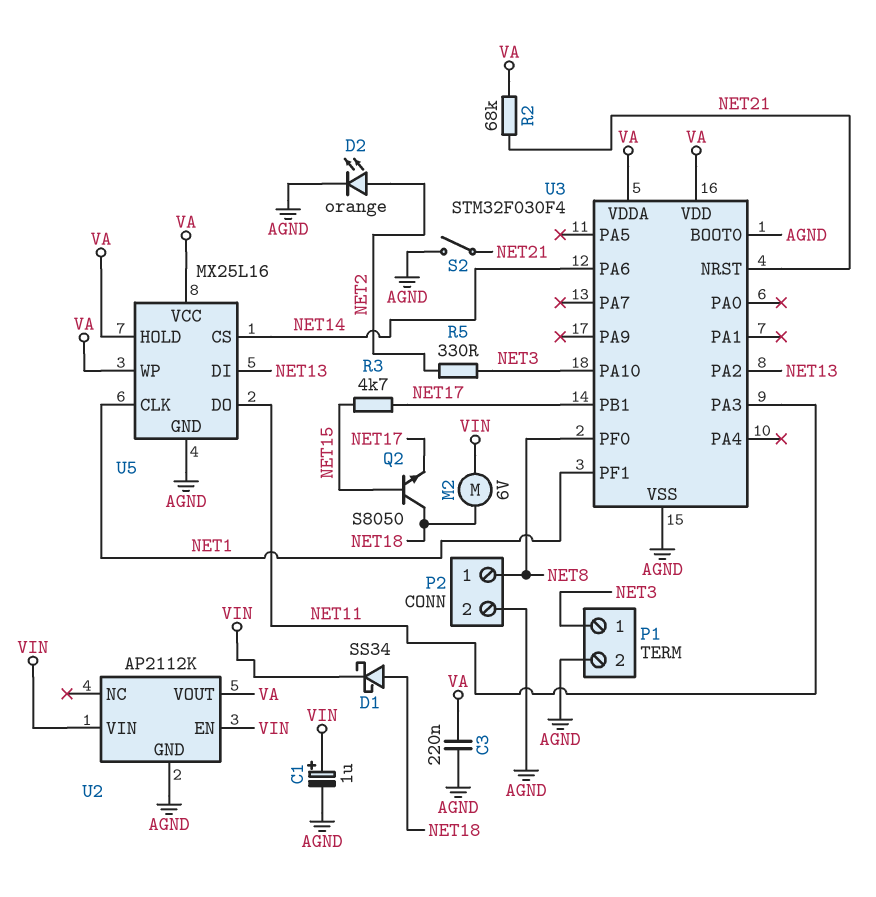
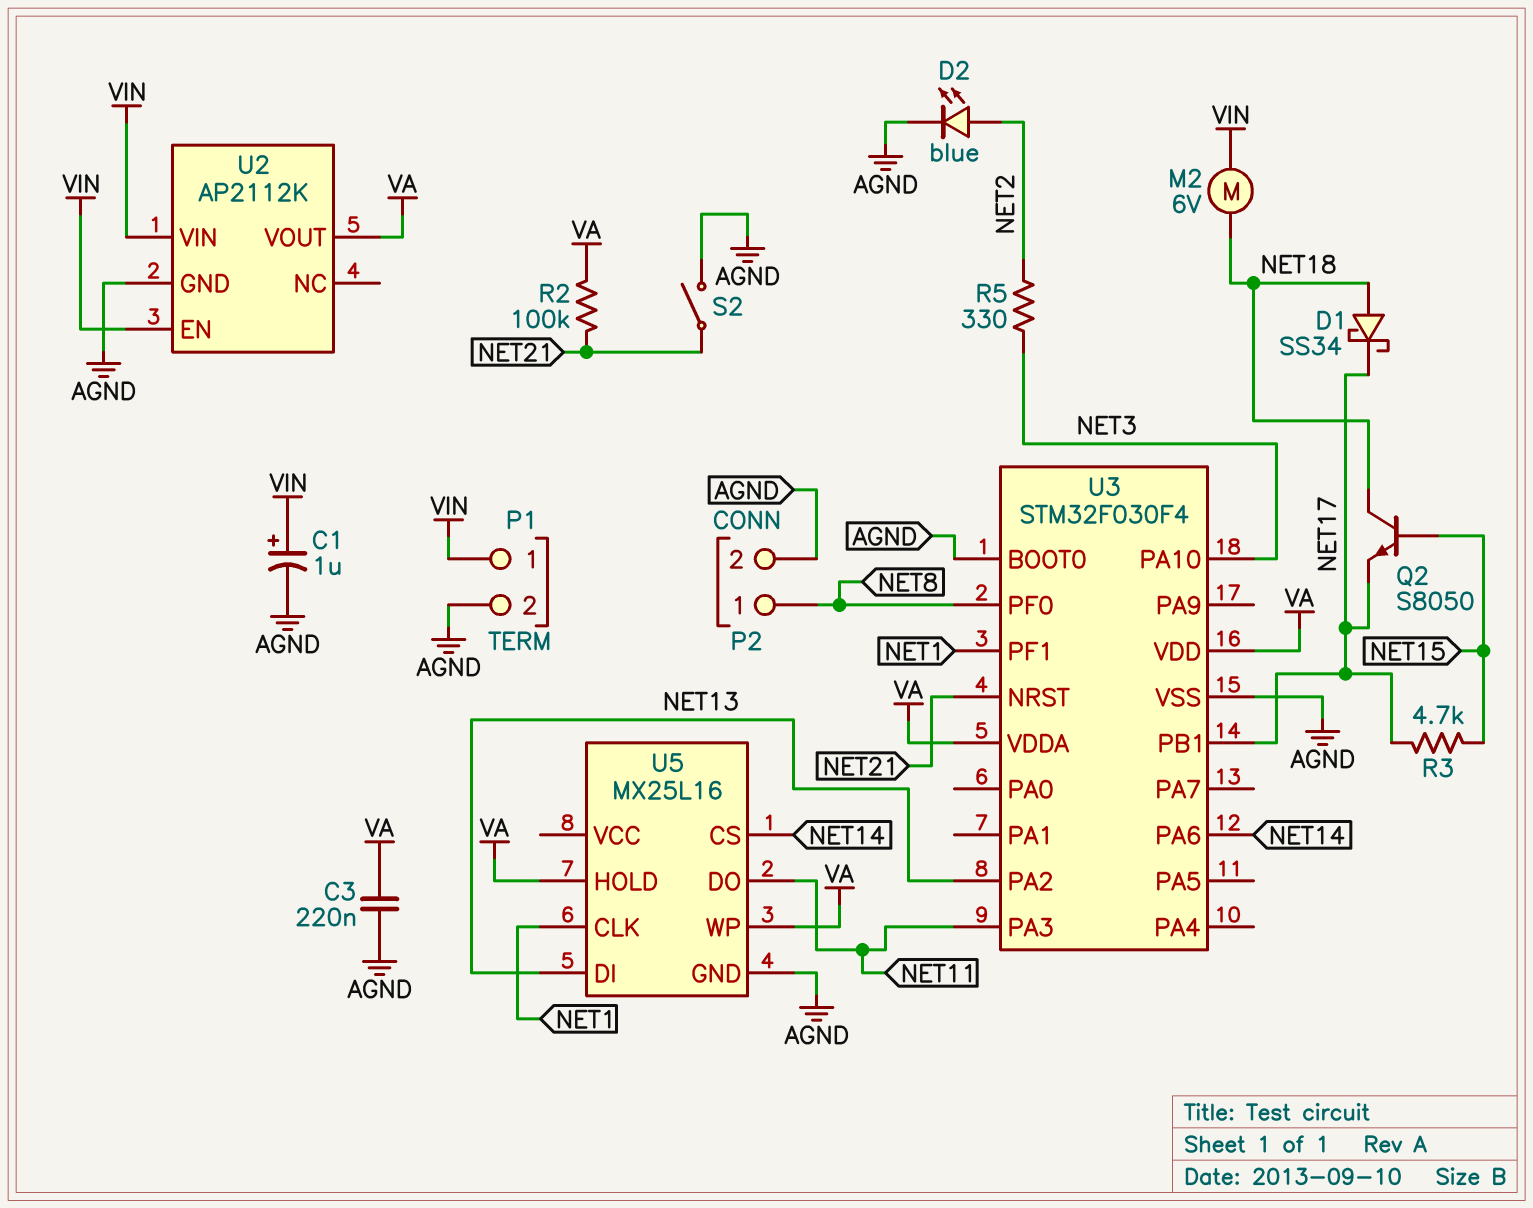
D1: schottky SS34 (A NET18, K VIN) -> schottky SS34 (A NET18, K NET17)
D2: LED orange (A NET2, K AGND) -> LED blue (A NET2, K AGND)
P1 pin 1: NET3 -> VIN
R2: 68k (NET21, VA) -> 100k (NET21, VA)
U5 pin VCC: VA -> none

